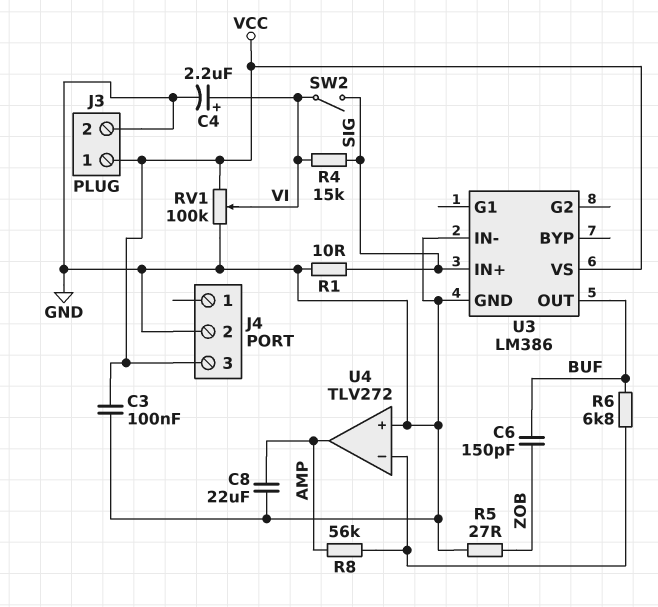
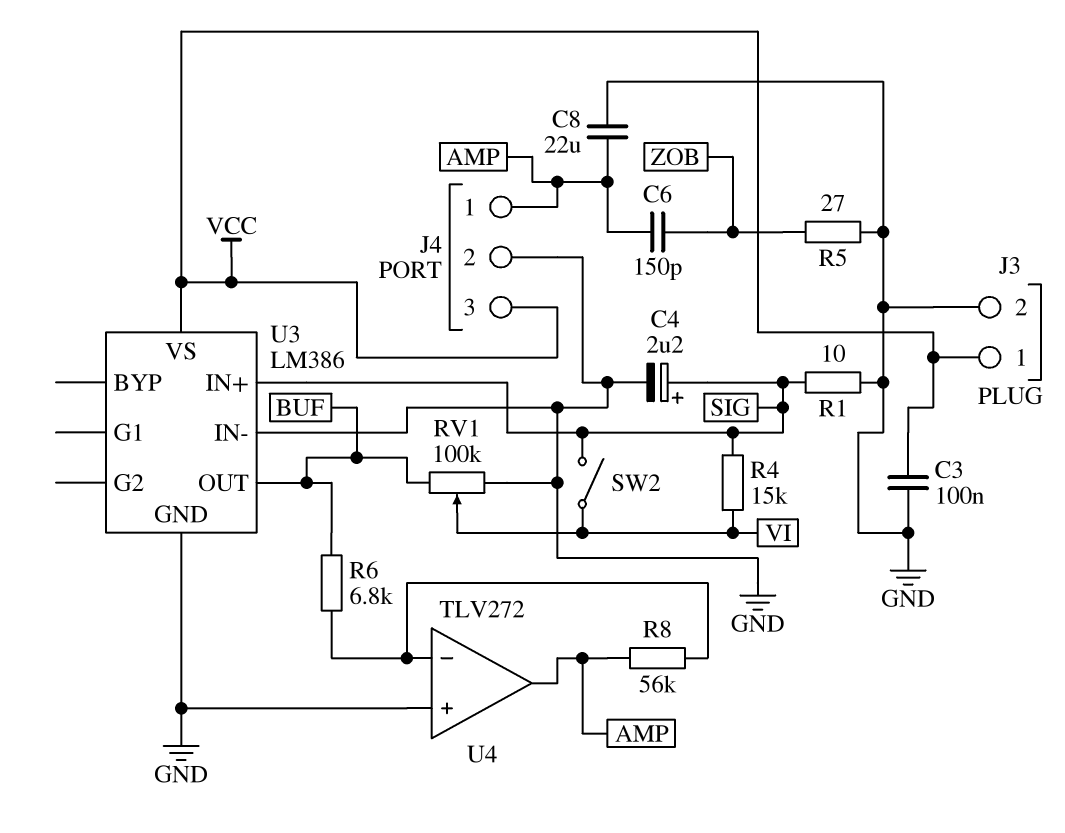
C4: 2.2uF (plus VI, minus GND) -> 2.2uF (plus SIG, minus GND)
C6: 150pF (BUF, ZOB) -> 150pF (AMP, ZOB)
J4 pin 1: none -> AMP
RV1: 100k (GND, VCC, wiper VI) -> 100k (BUF, GND, wiper VI)

